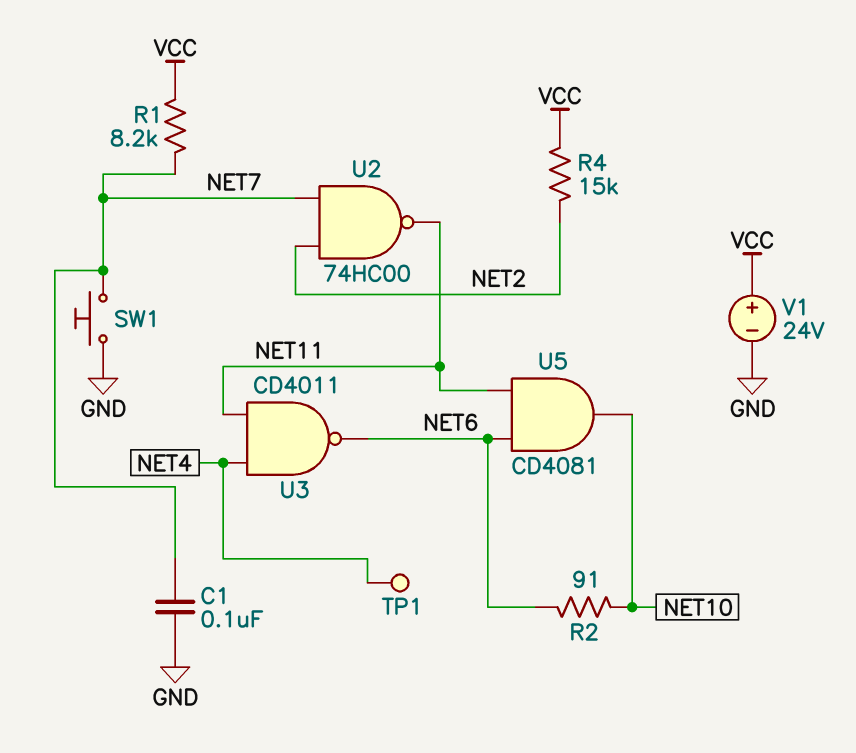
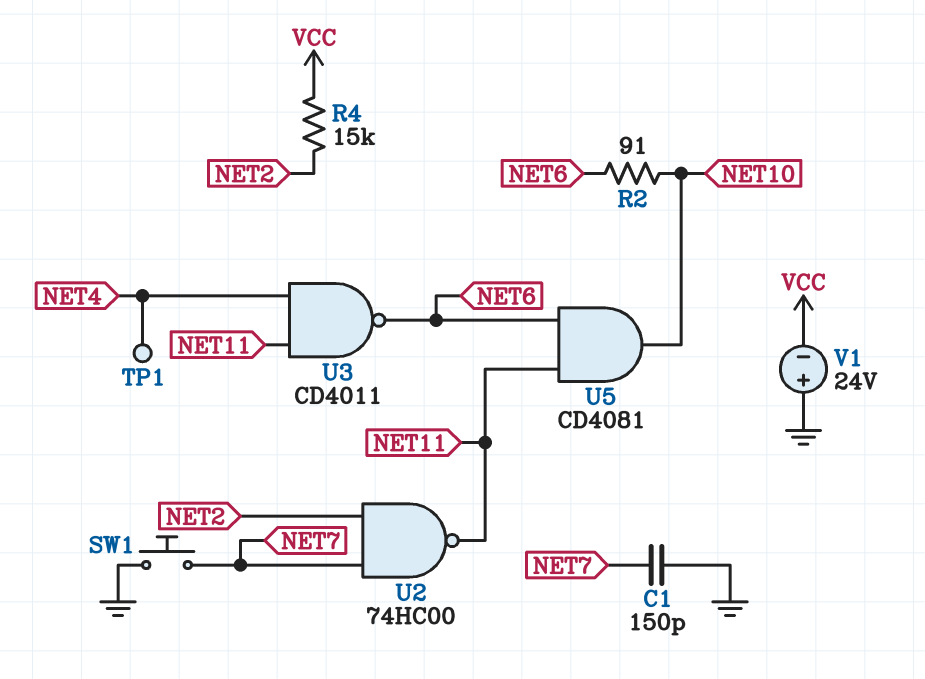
C1: 100nF (GND, NET7) -> 150pF (GND, NET7)
R1: 8.2k (NET7, VCC) -> none
V1: 24V (plus VCC, minus GND) -> 24V (plus GND, minus VCC)

